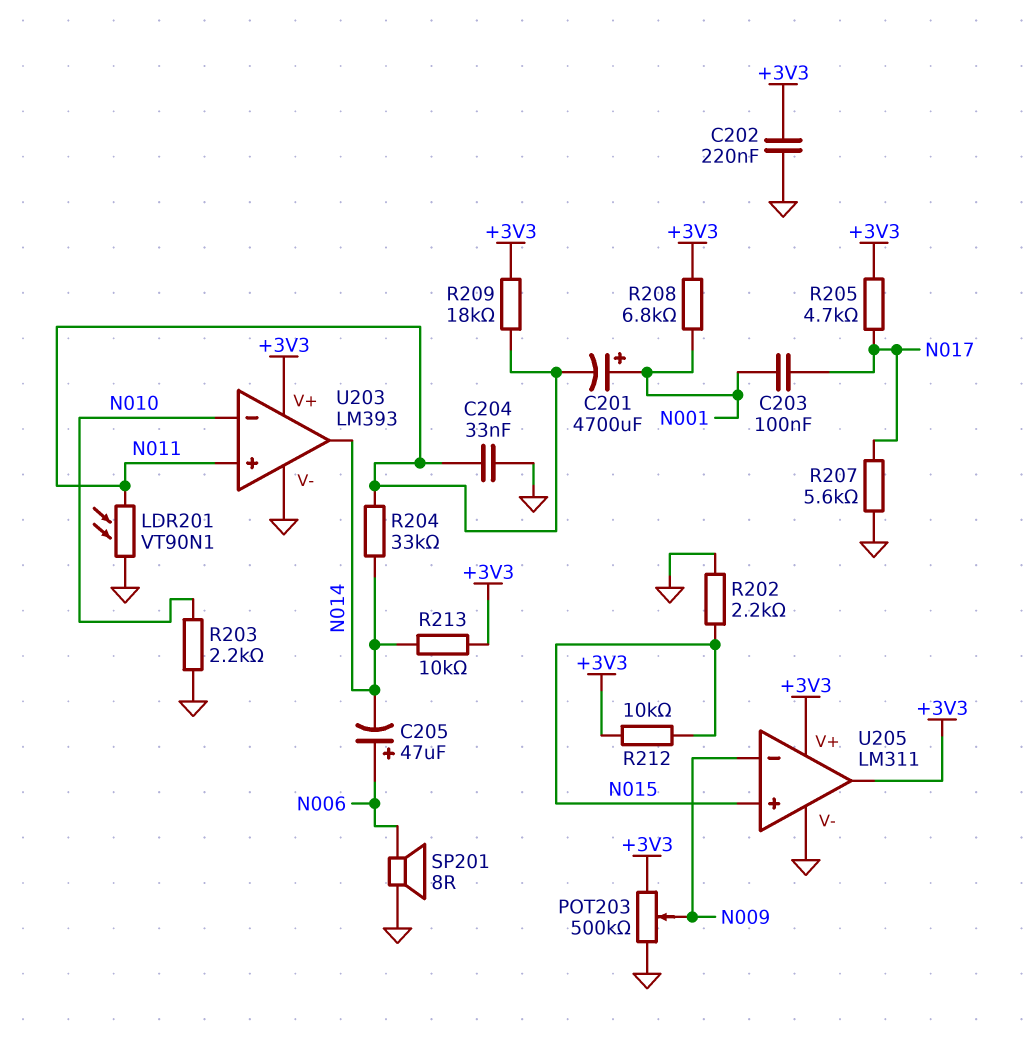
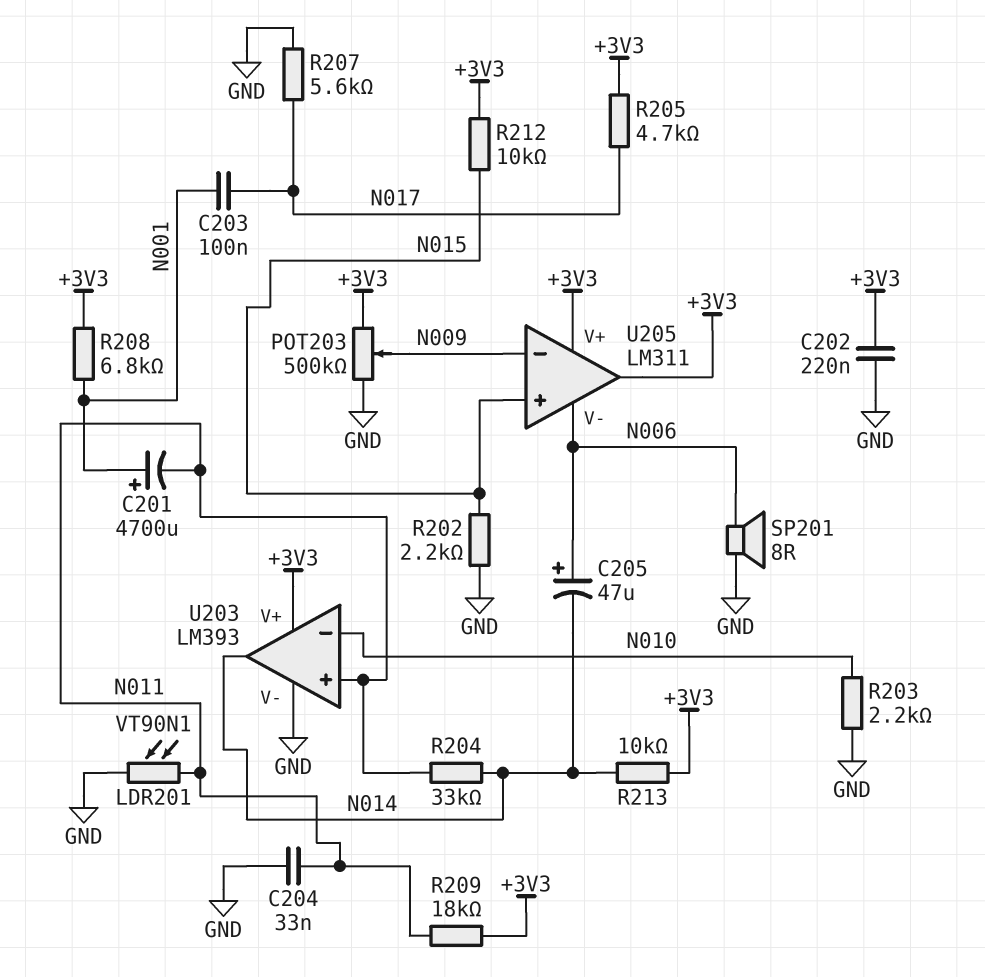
U205 pin V-: GND -> N006

